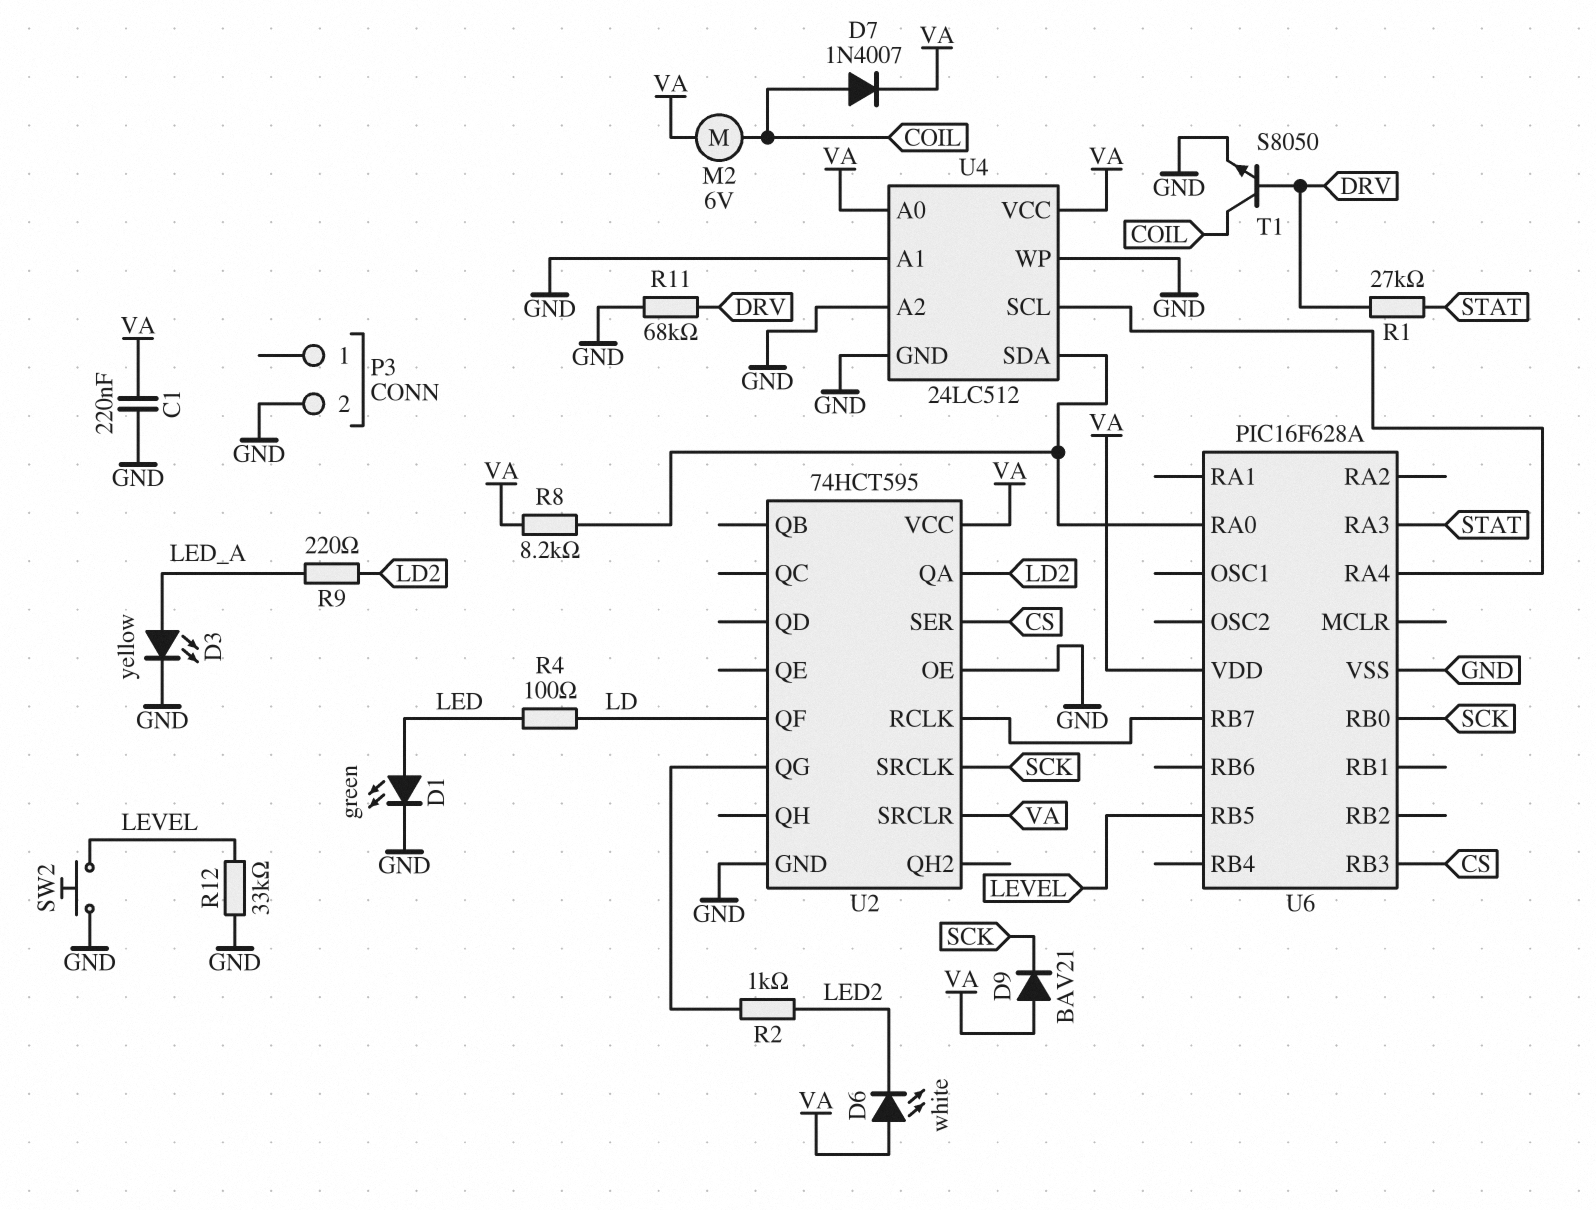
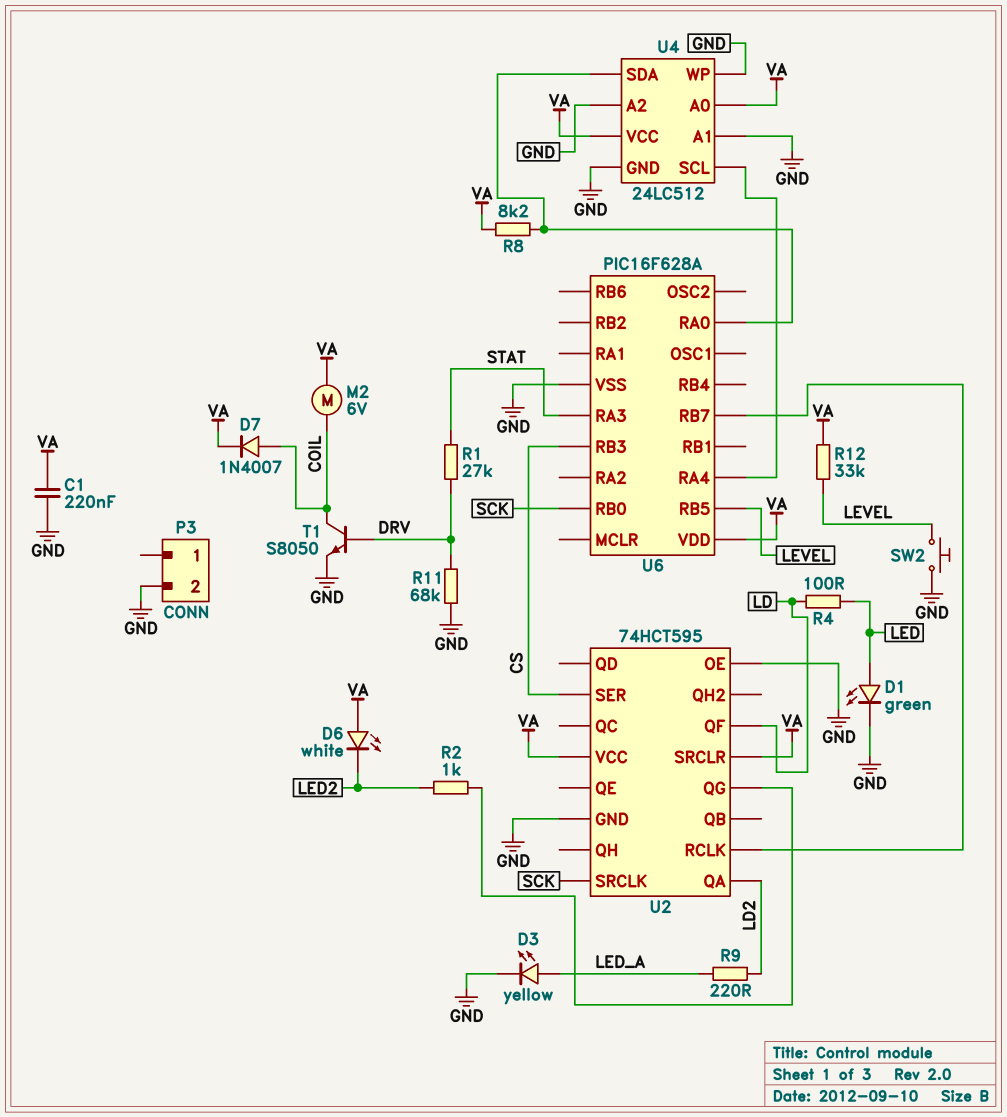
D9: diode BAV21 (A VA, K SCK) -> none
R12: 33k (GND, LEVEL) -> 33k (LEVEL, VA)

